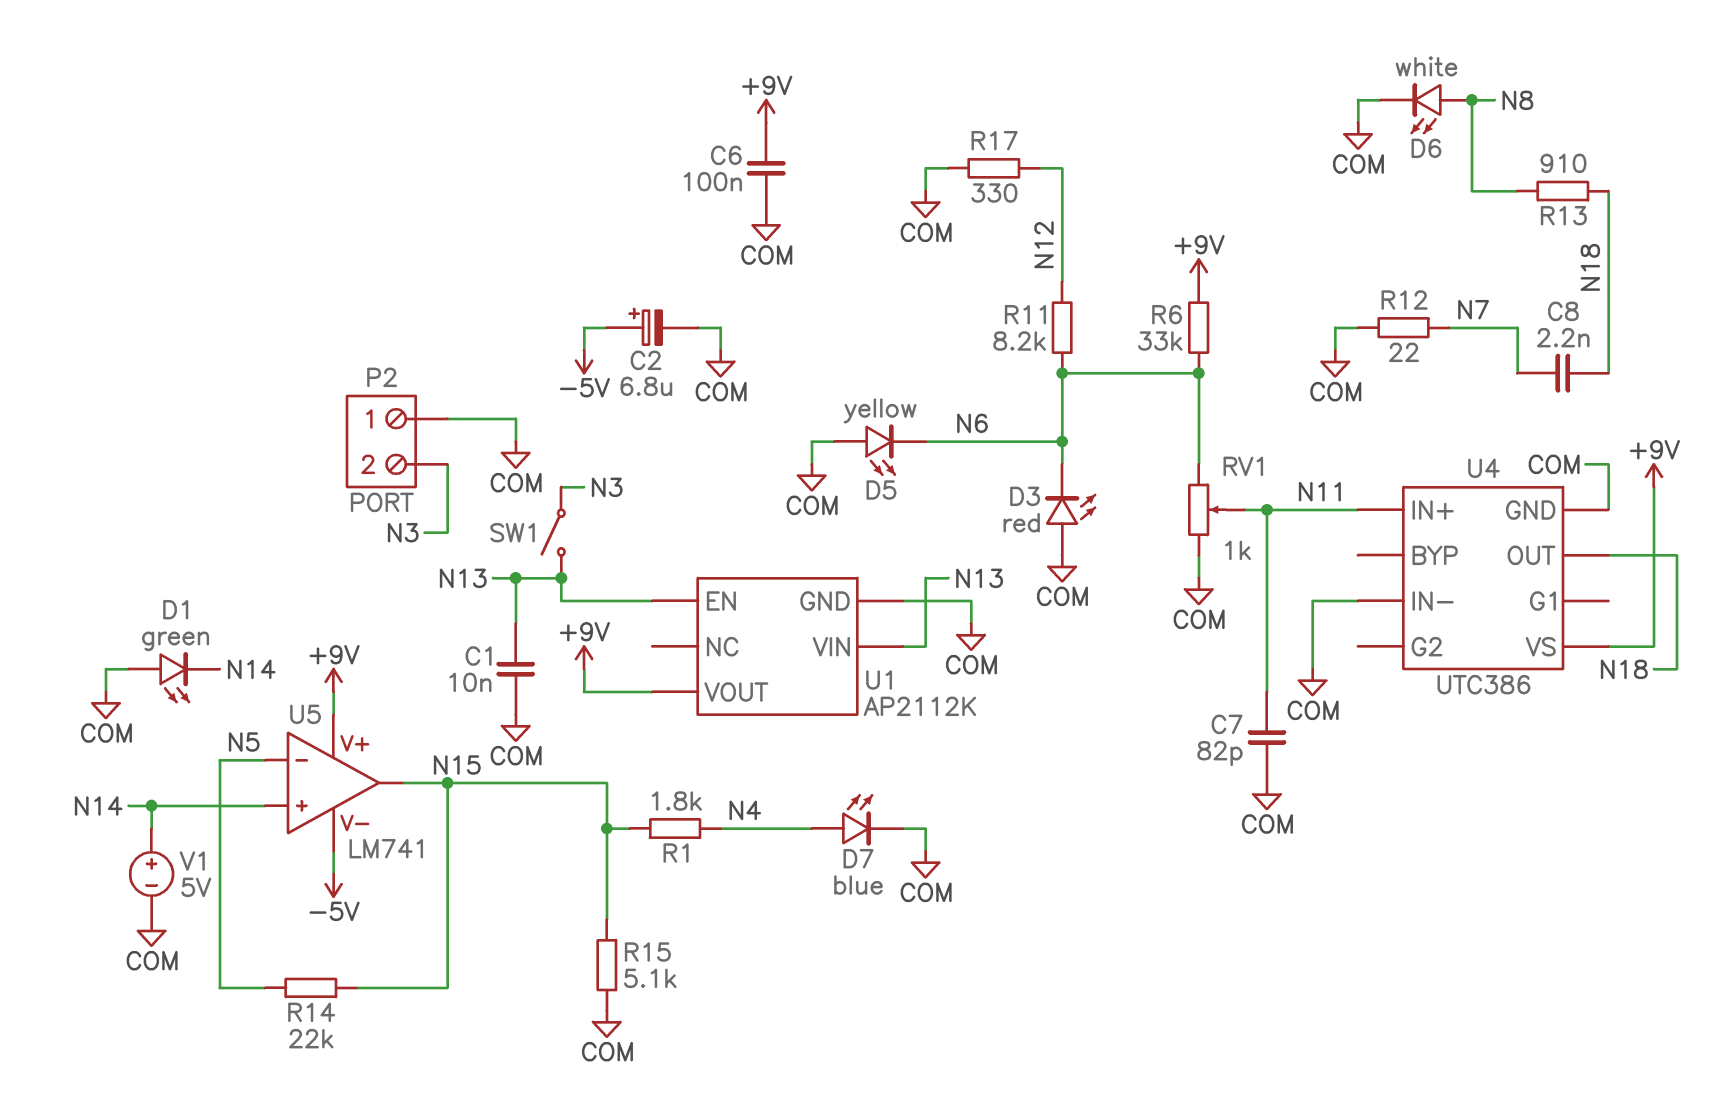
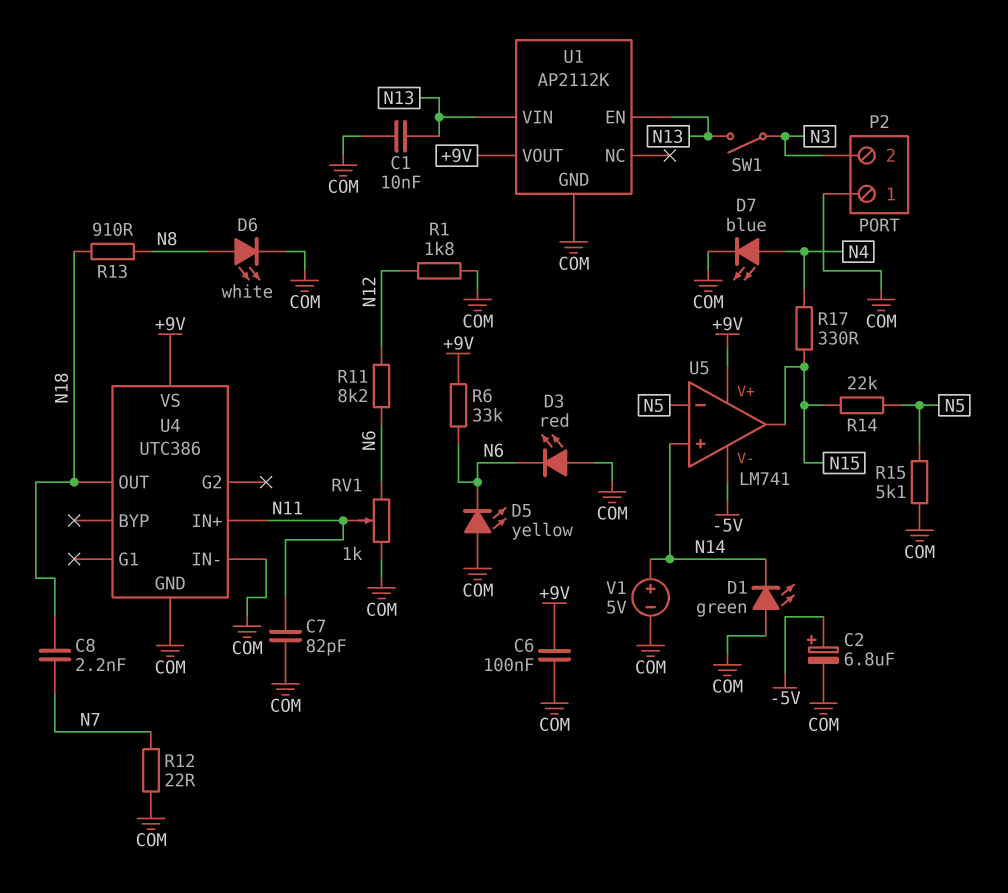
R1: 1.8k (N4, N15) -> 1.8k (COM, N12)
R15: 5.1k (COM, N15) -> 5.1k (COM, N5)
R17: 330 (COM, N12) -> 330 (N4, N15)

